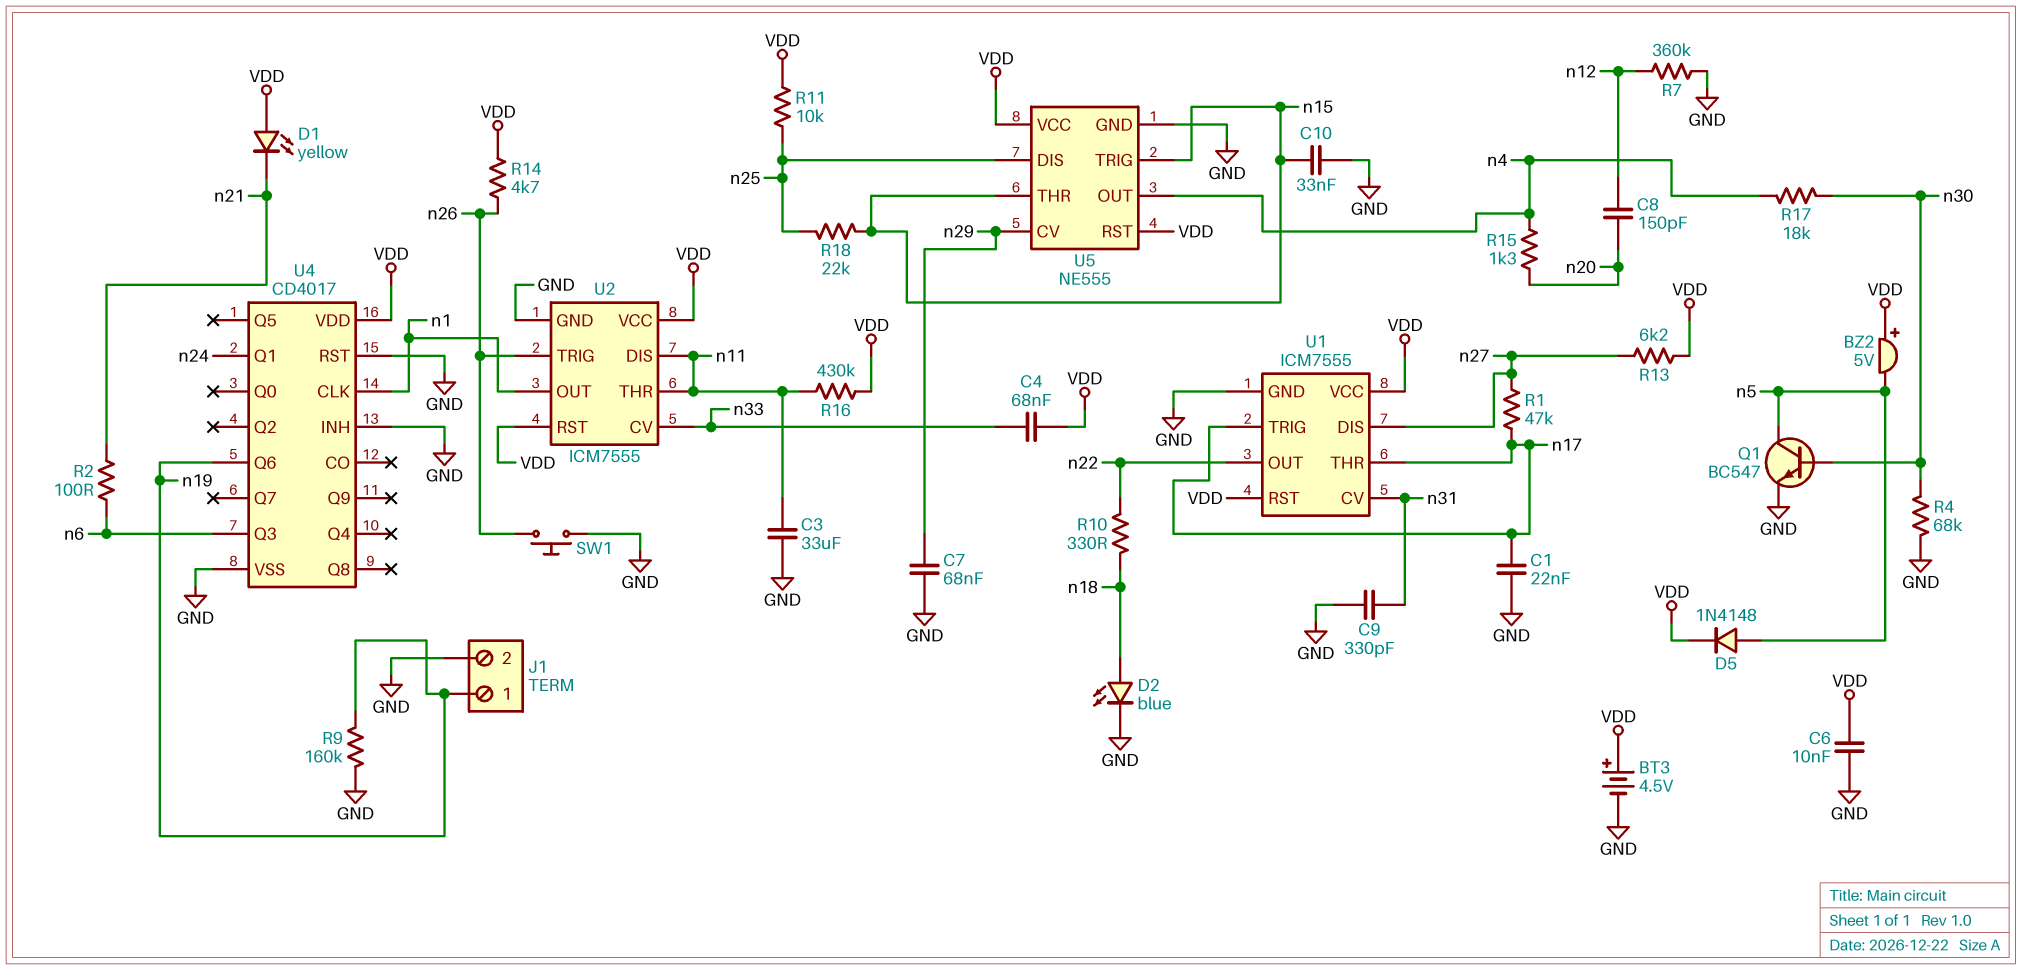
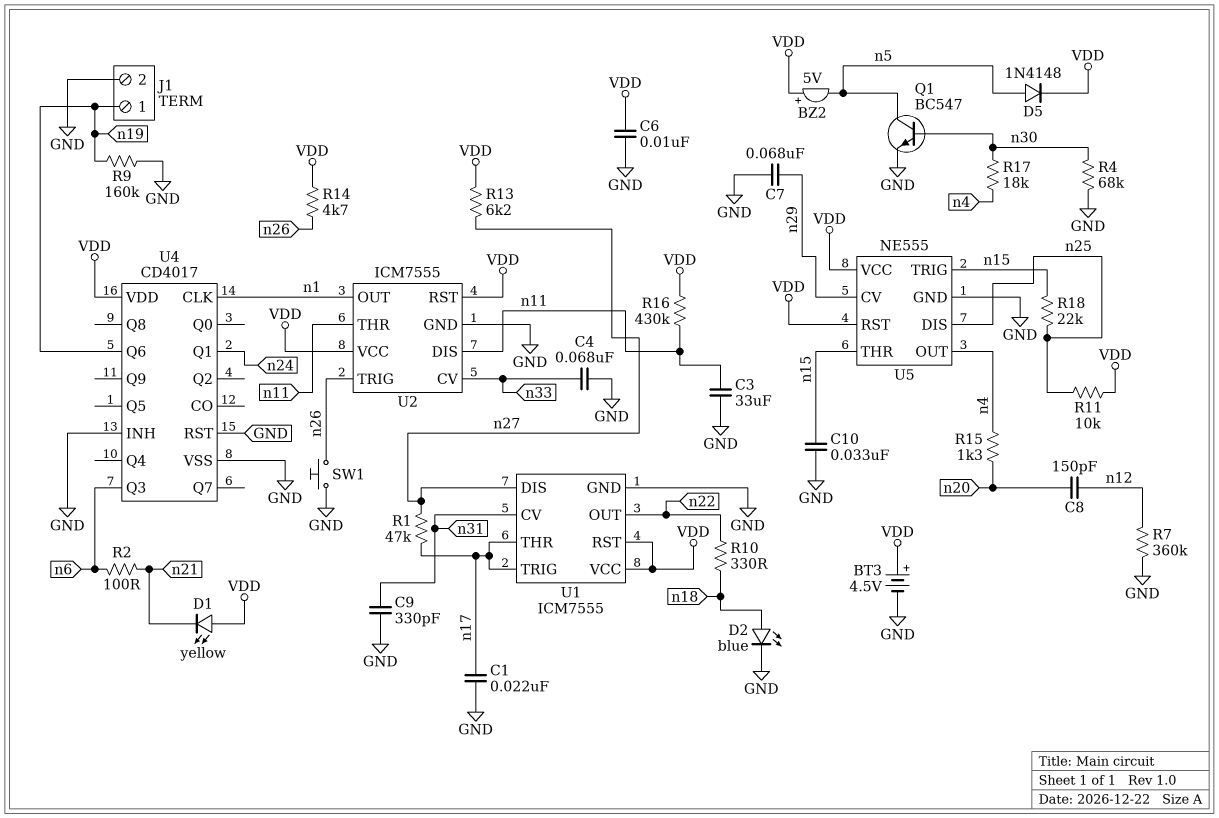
C4: 68nF (VDD, n33) -> 68nF (GND, n33)

